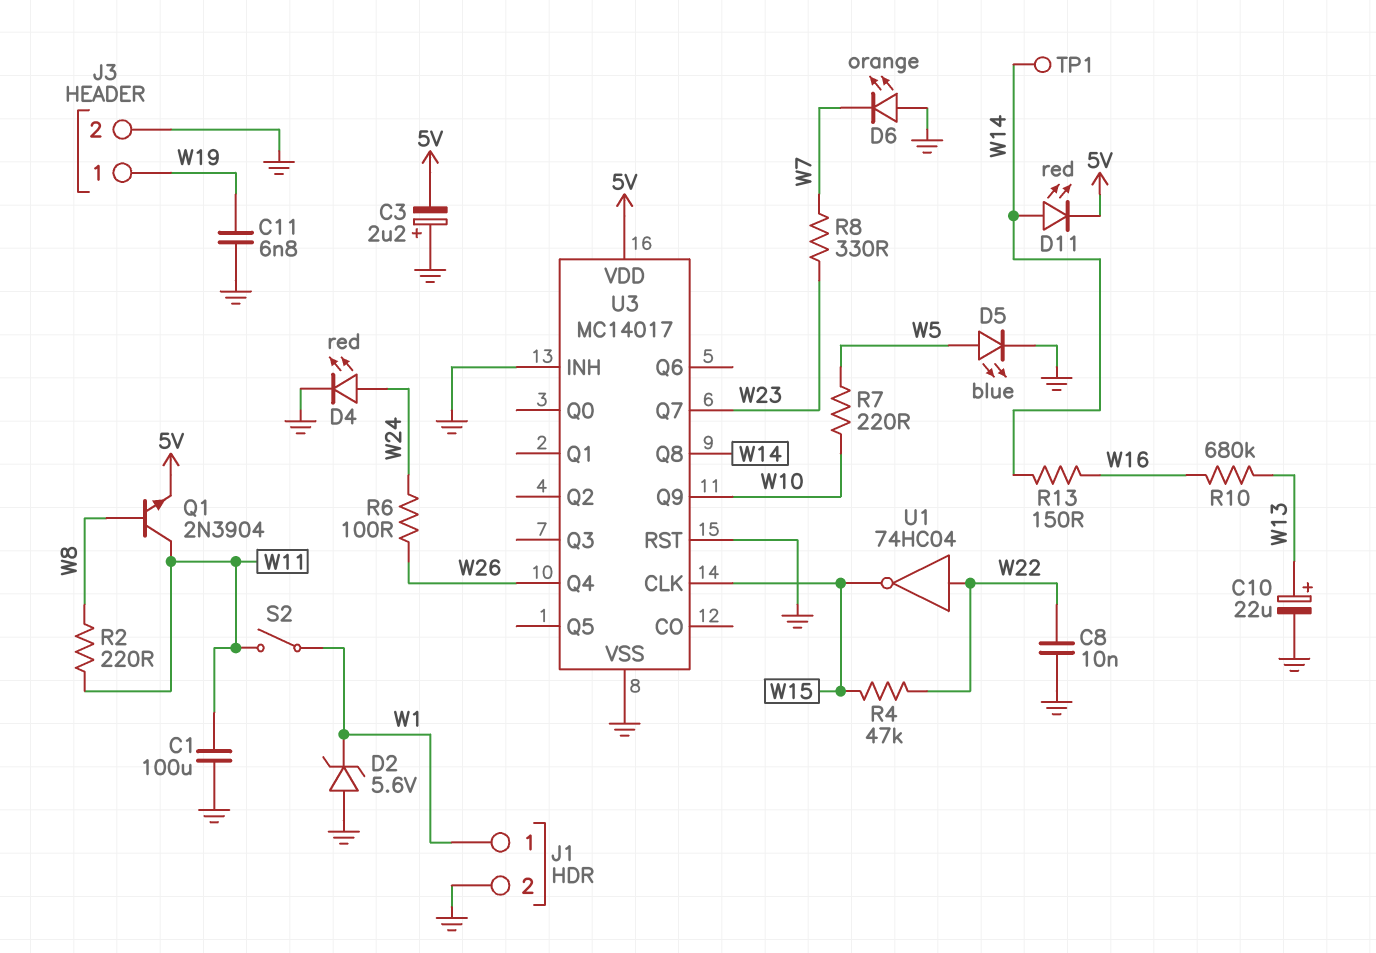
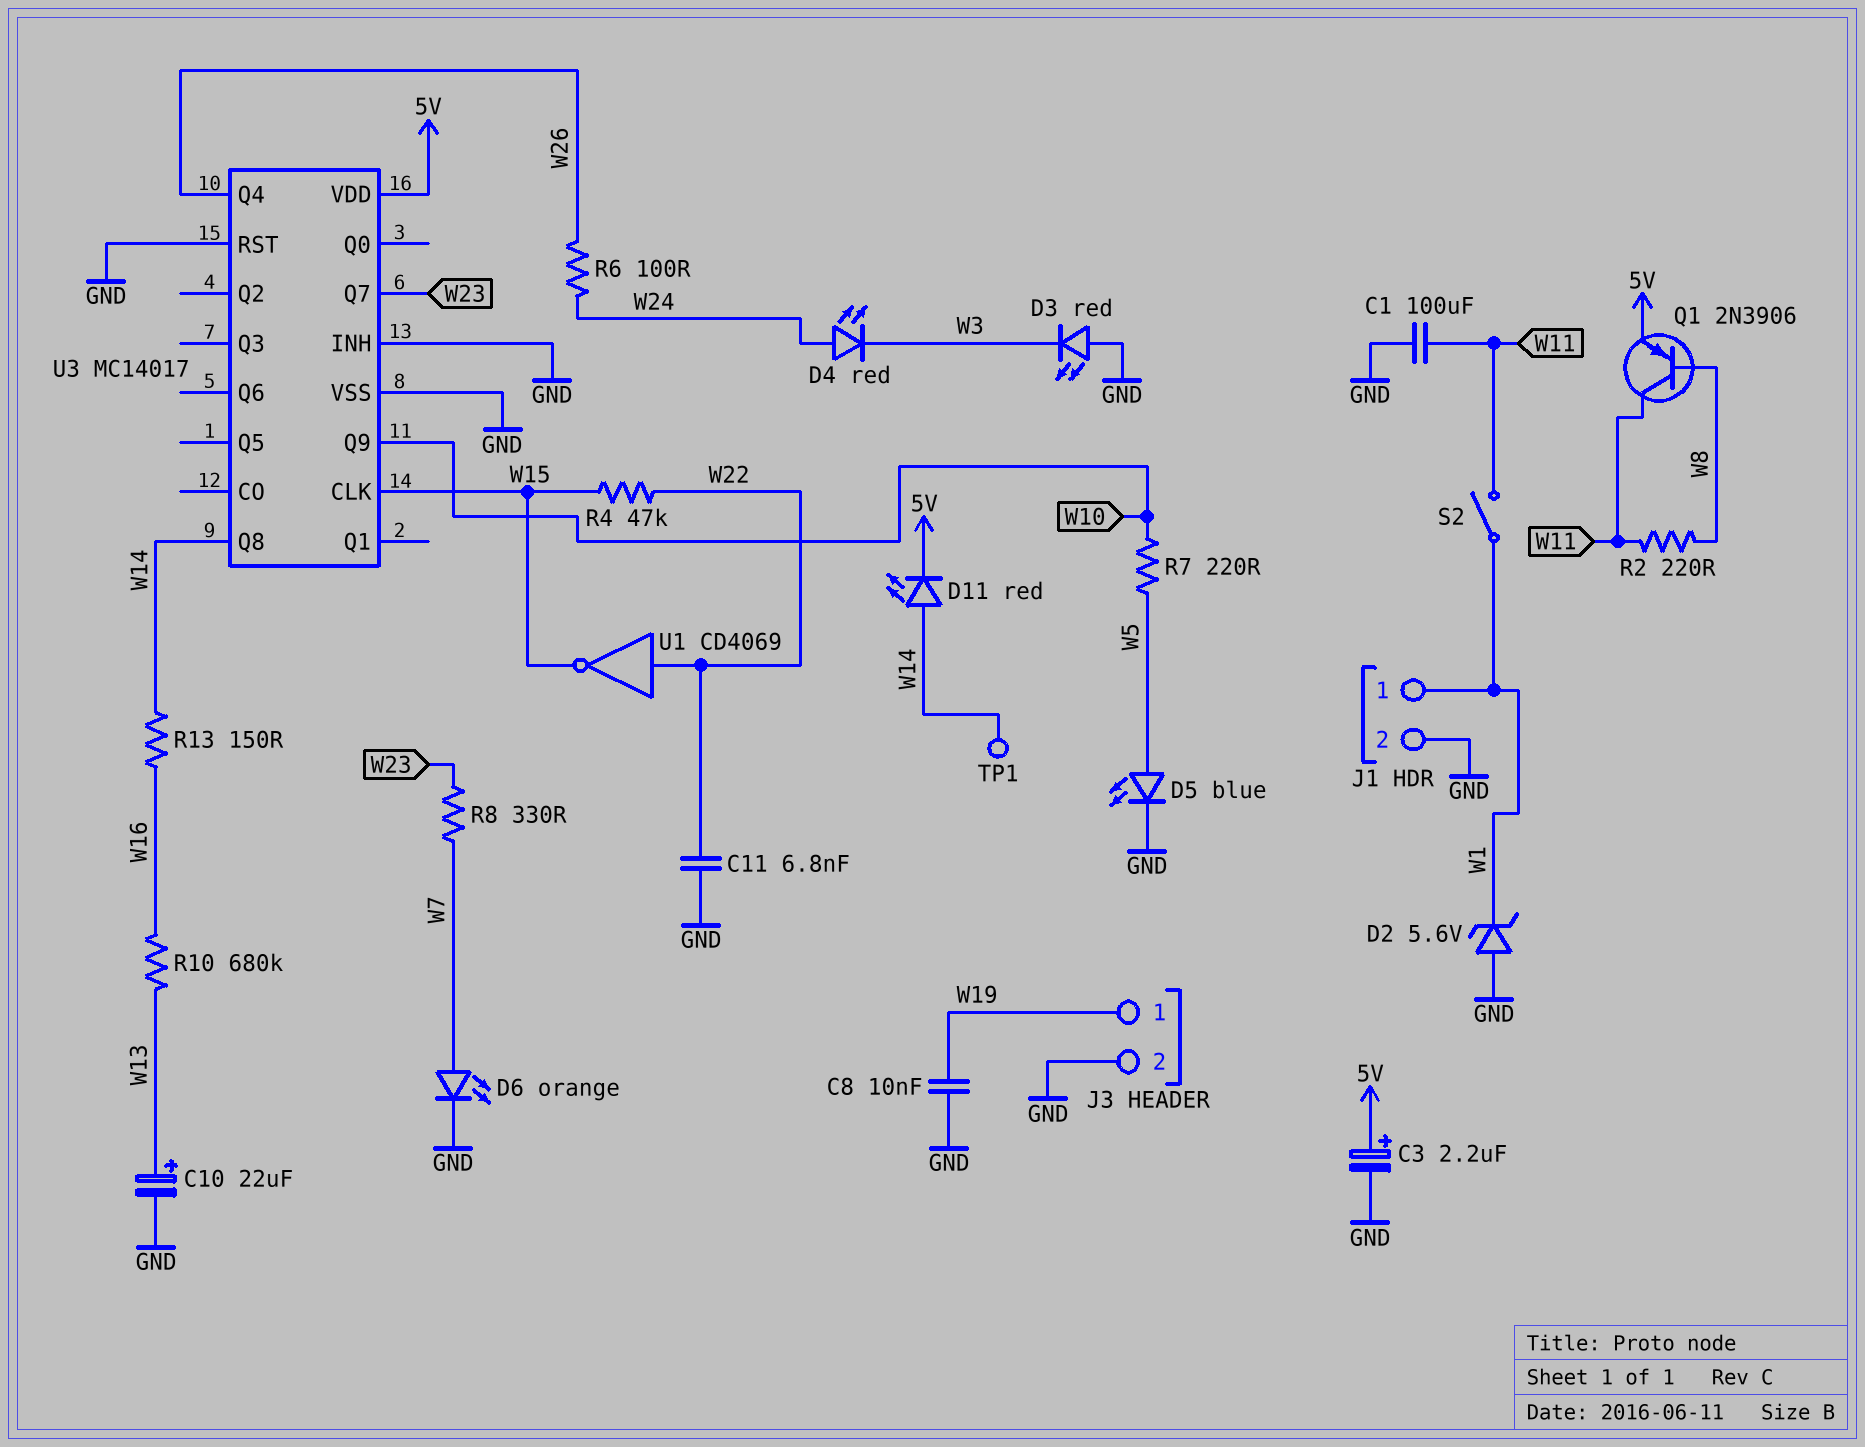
C3: 2.2uF (plus GND, minus 5V) -> 2.2uF (plus 5V, minus GND)
C8: 10nF (GND, W22) -> 10nF (GND, W19)
C11: 6.8nF (GND, W19) -> 6.8nF (GND, W22)
D3: none -> LED red (A GND, K W3)
D4: LED red (A W24, K GND) -> LED red (A W24, K W3)
D6: LED orange (A GND, K W7) -> LED orange (A W7, K GND)
Q1: NPN 2N3904 (B W8, C W11, E 5V) -> PNP 2N3906 (B W8, C W11, E 5V)
U1: NOT 74HC04 (in W22, out W15) -> NOT CD4069 (in W22, out W15)

